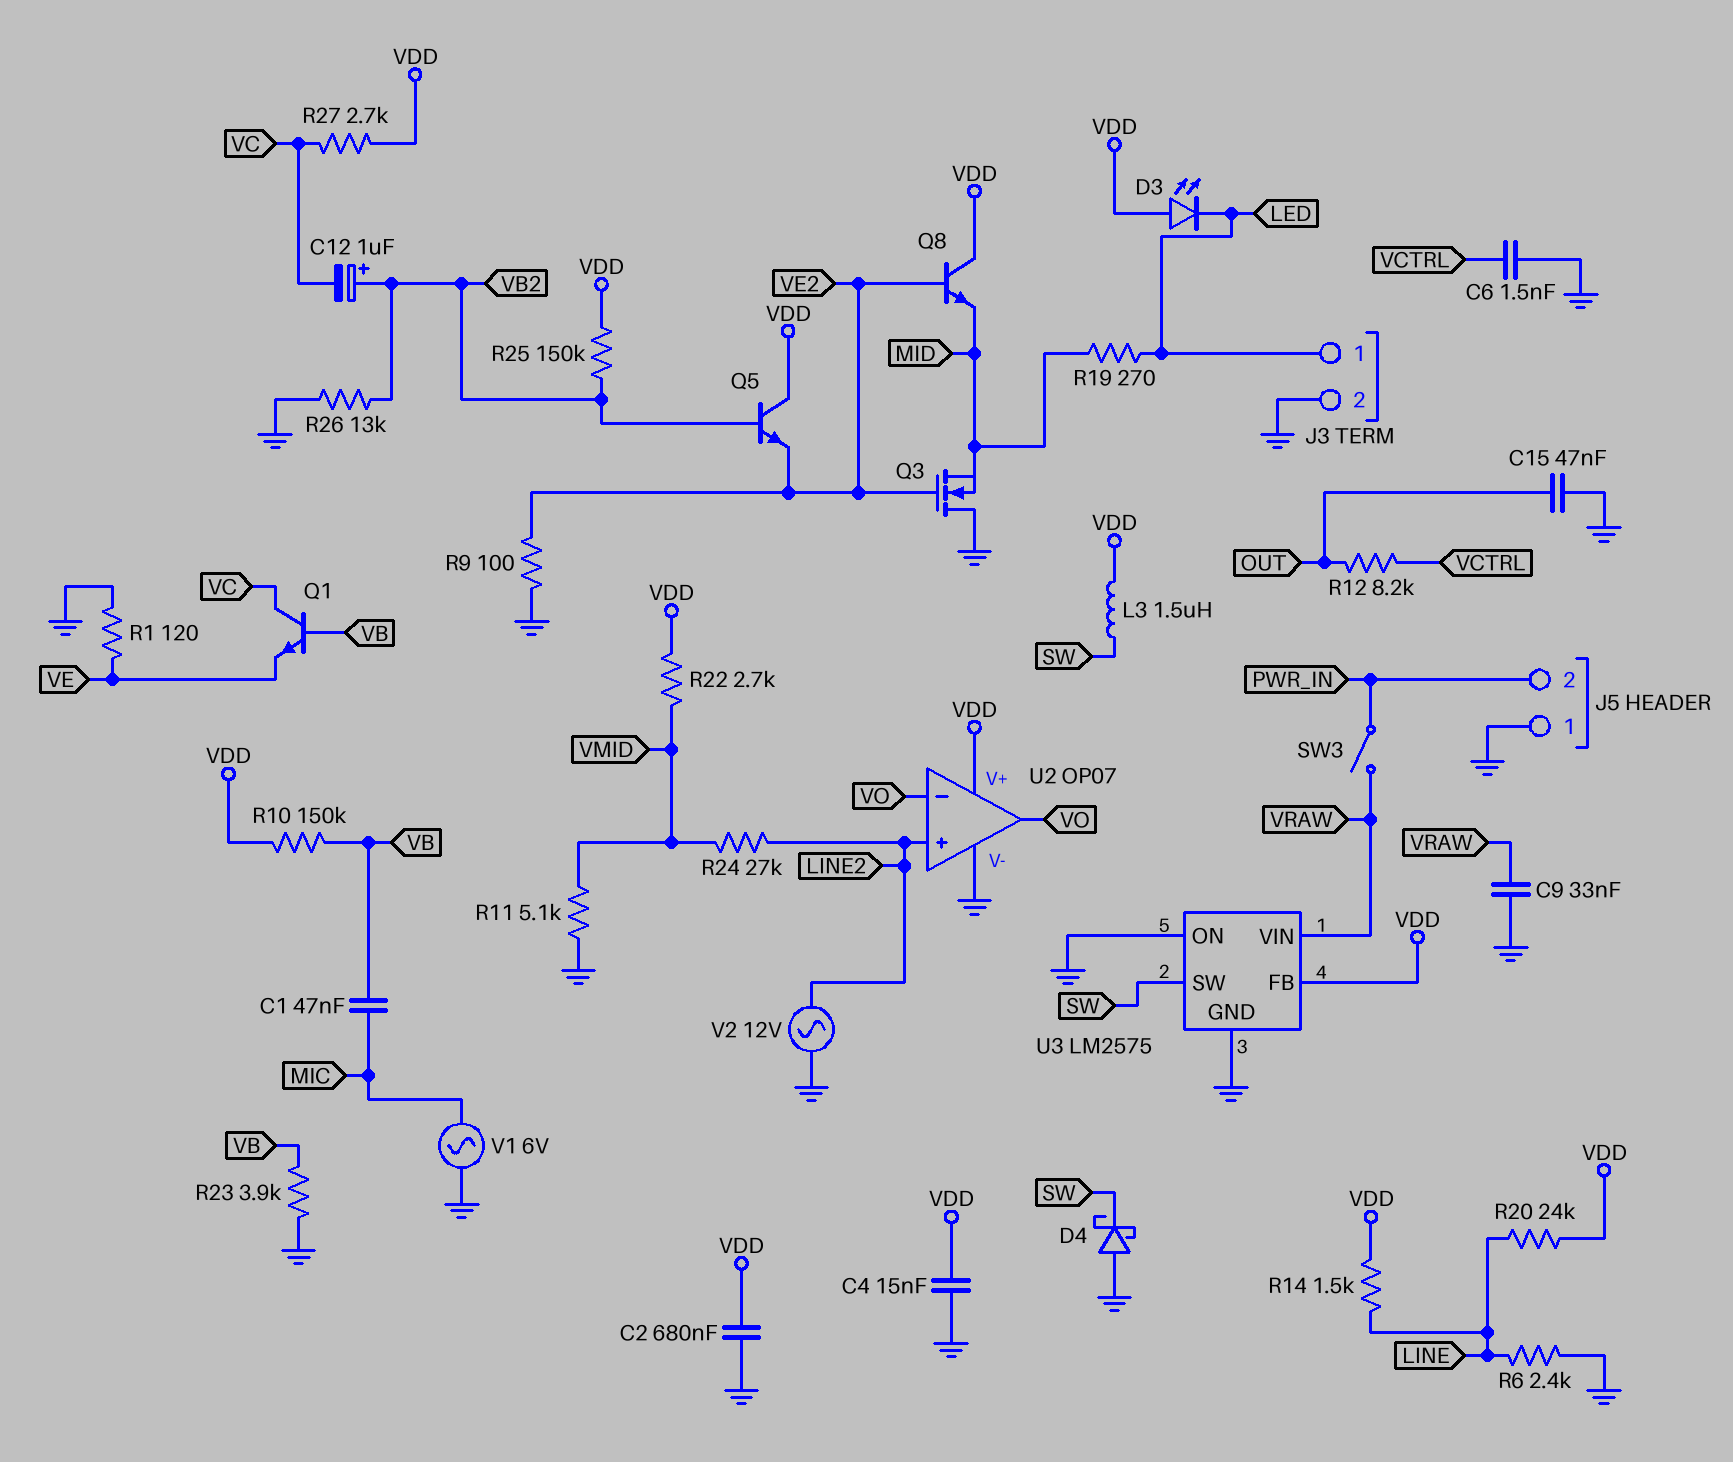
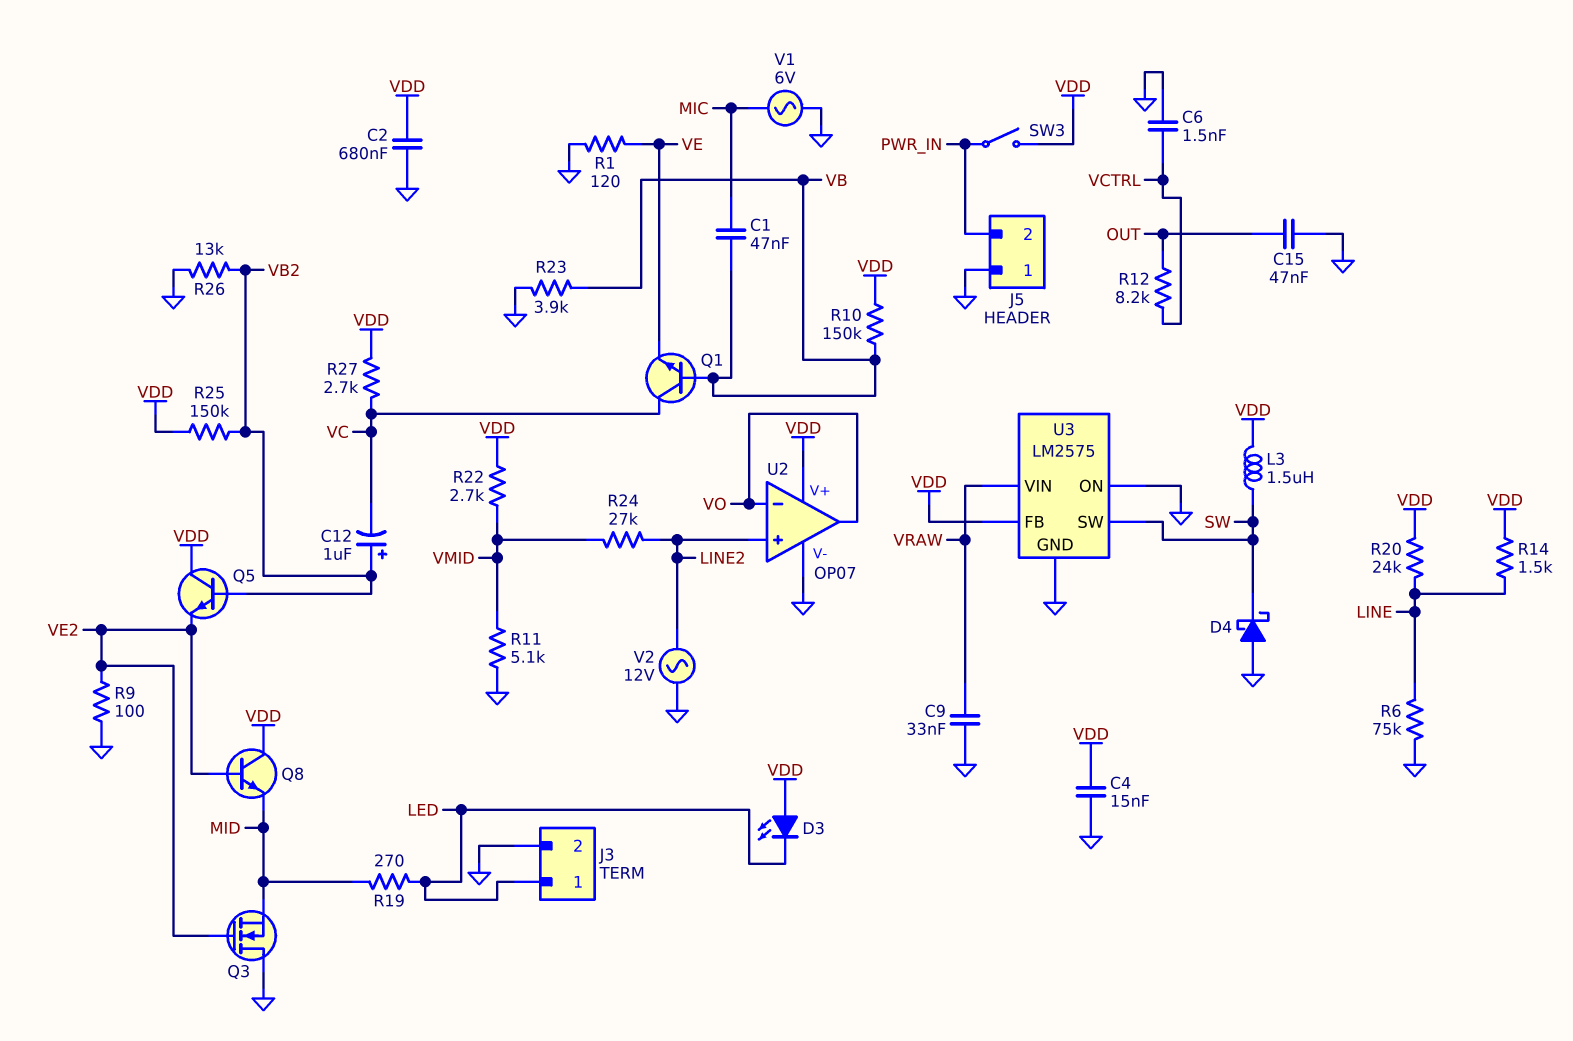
R6: 2.4k (GND, LINE) -> 75k (GND, LINE)
SW3: switch (PWR_IN, VRAW) -> switch (PWR_IN, VDD)

